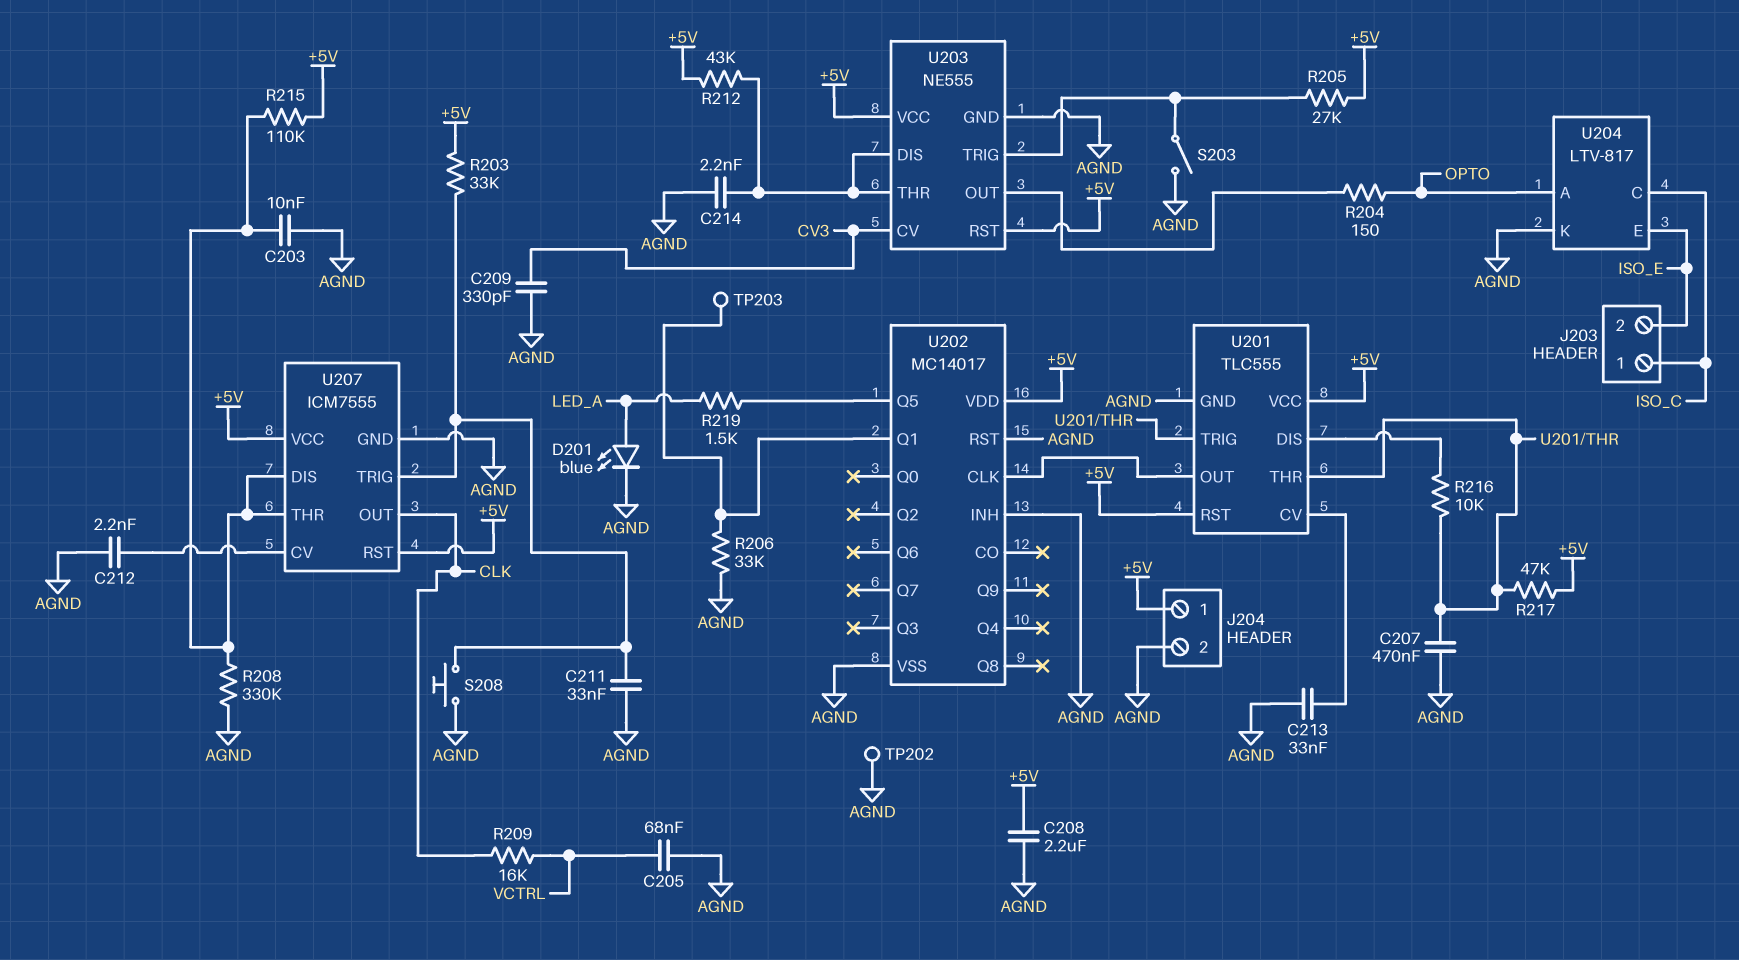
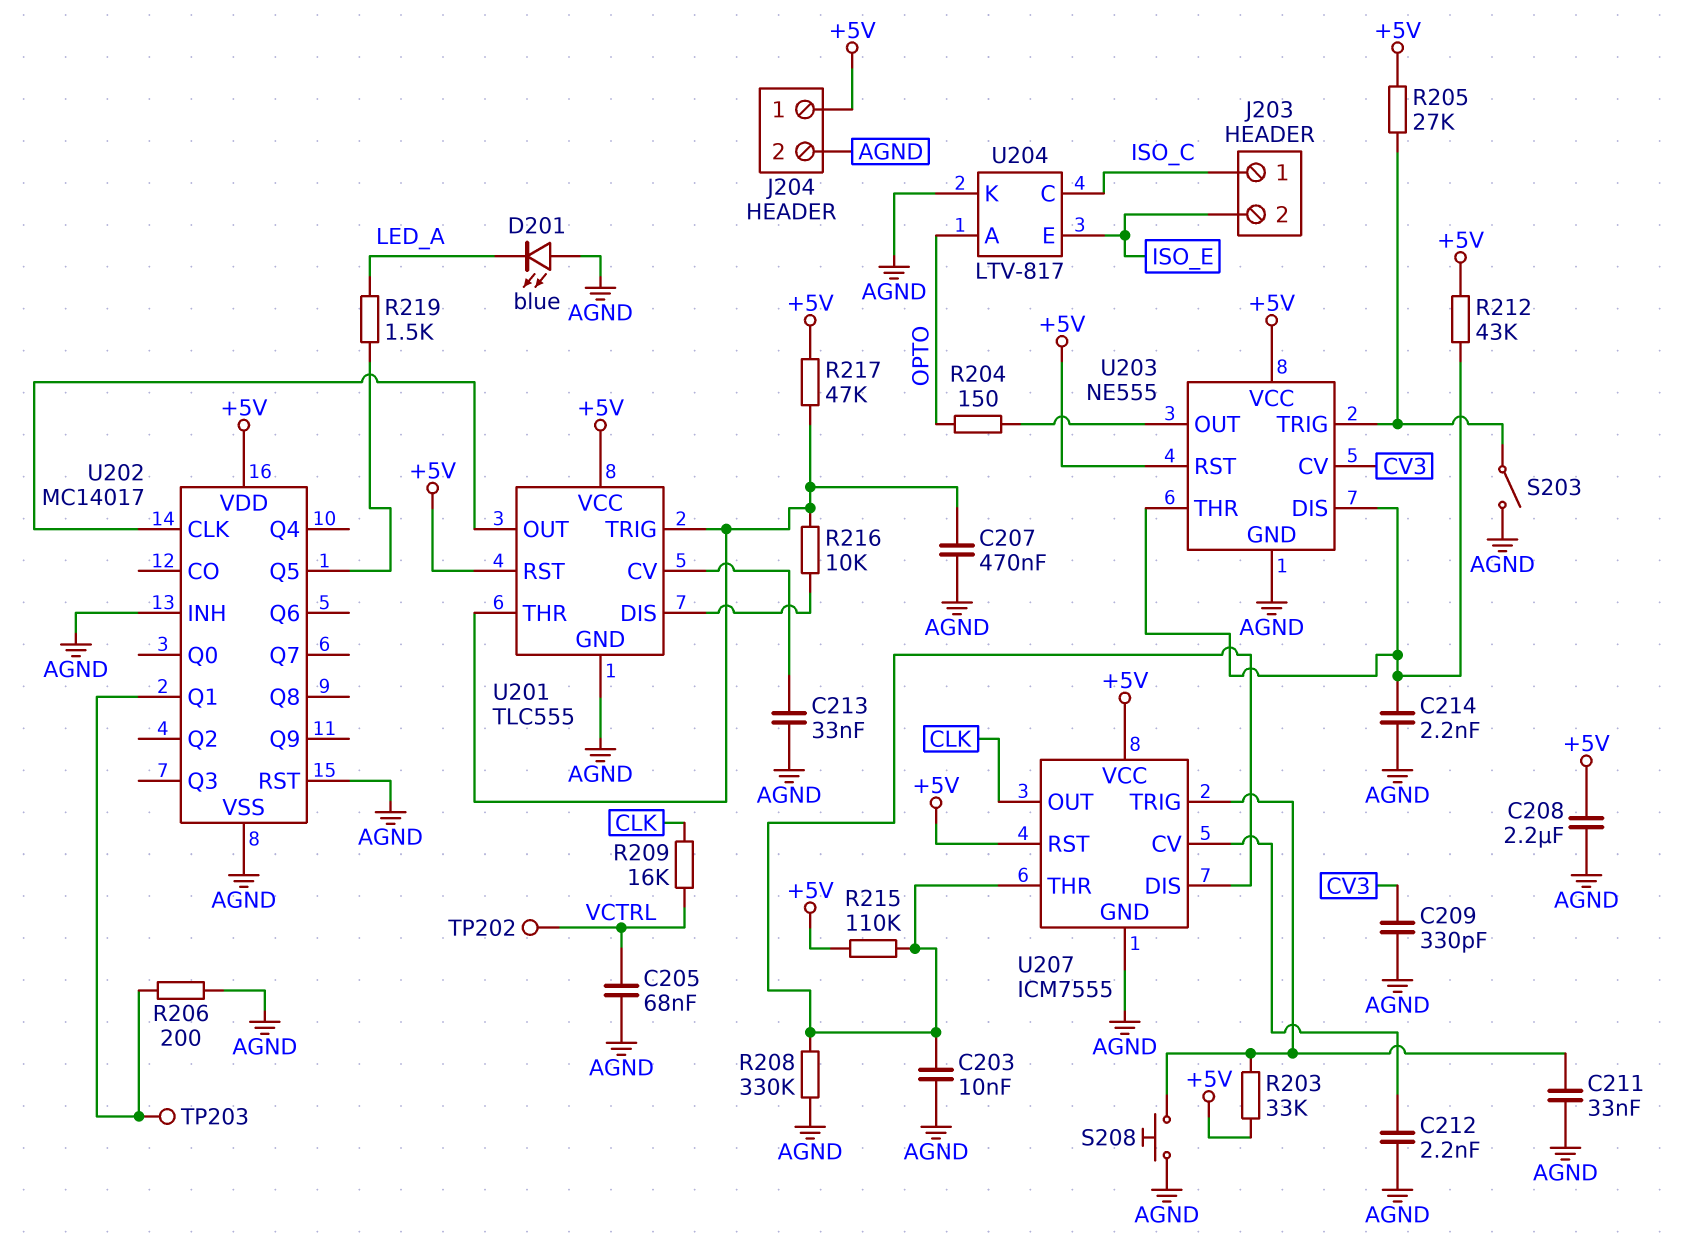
D201: LED blue (A LED_A, K AGND) -> LED blue (A AGND, K LED_A)
R206: 33k (AGND, U202/Q1) -> 200 (AGND, U202/Q1)
TP202: test point (AGND) -> test point (VCTRL)

